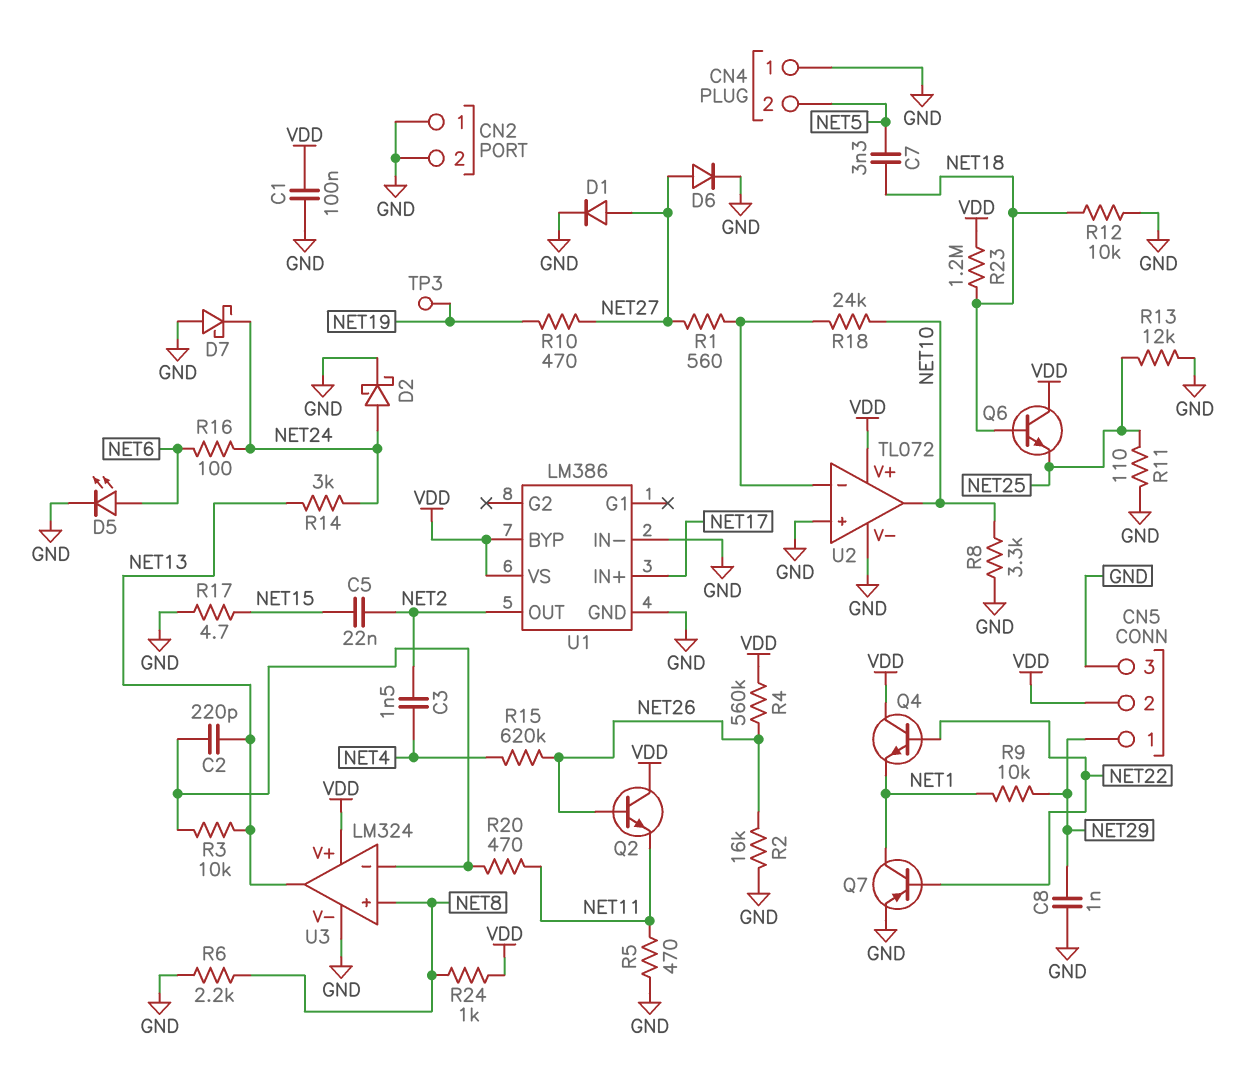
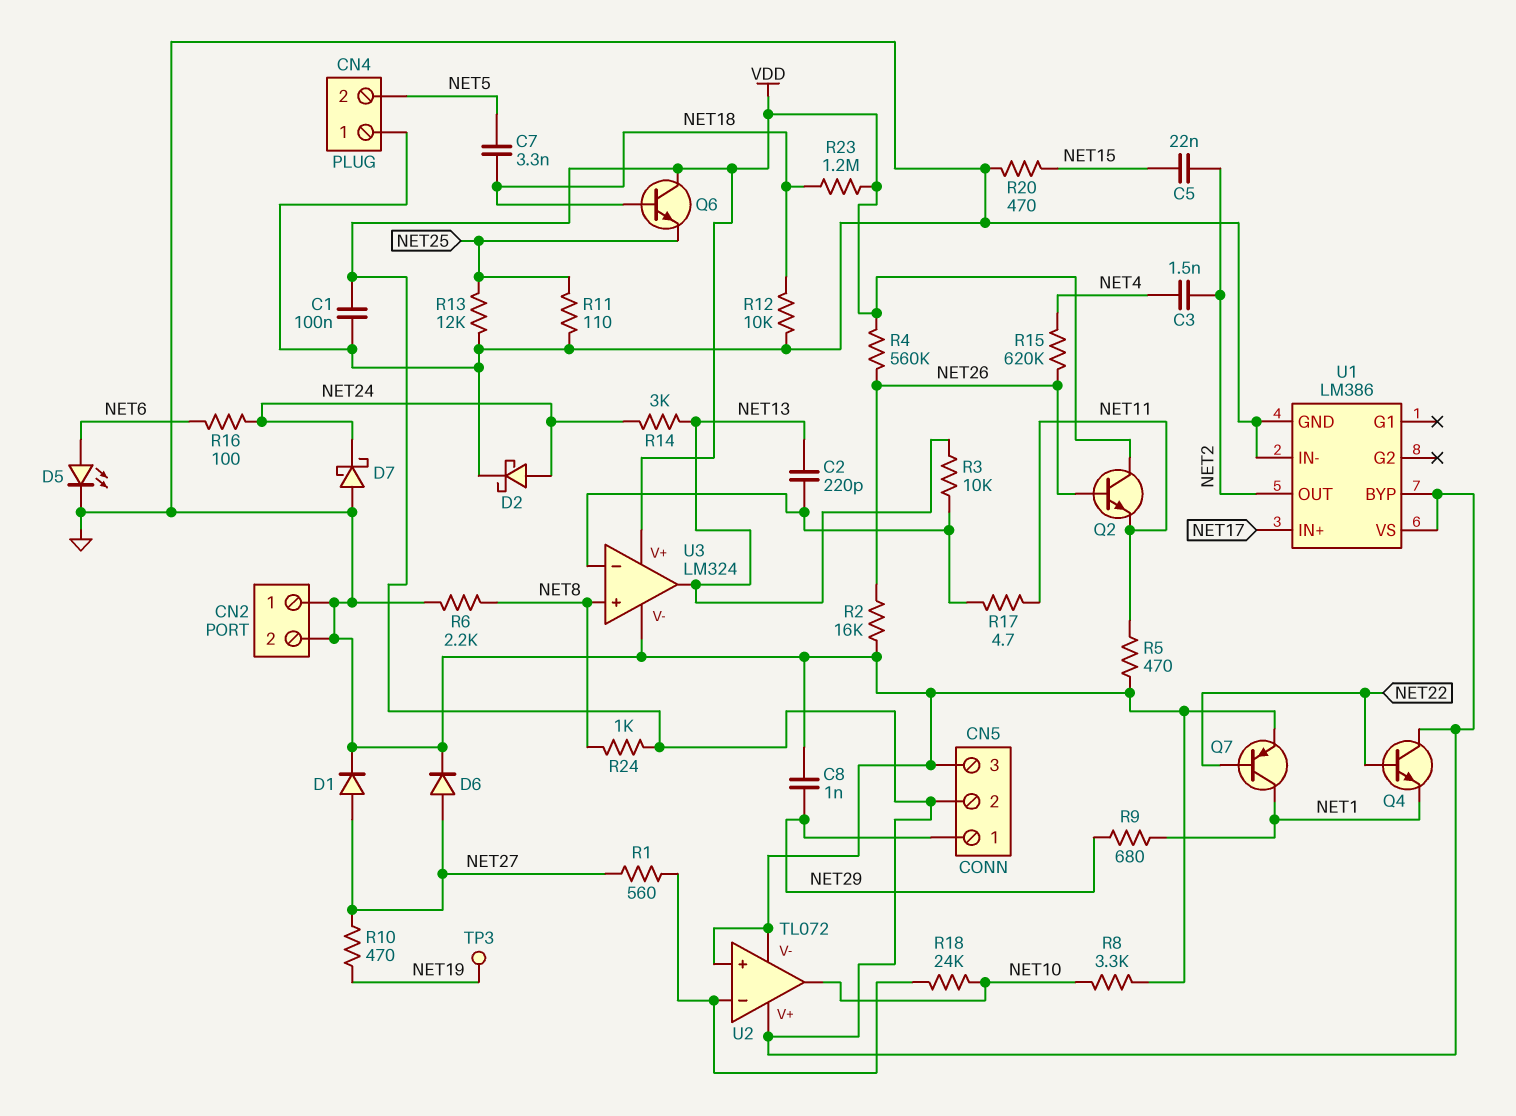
R9: 10k (NET1, NET29) -> 680 (NET1, NET29)
R17: 4.7 (GND, NET15) -> 4.7 (NET11, U3/in-)
R20: 470 (NET11, U3/in-) -> 470 (GND, NET15)

